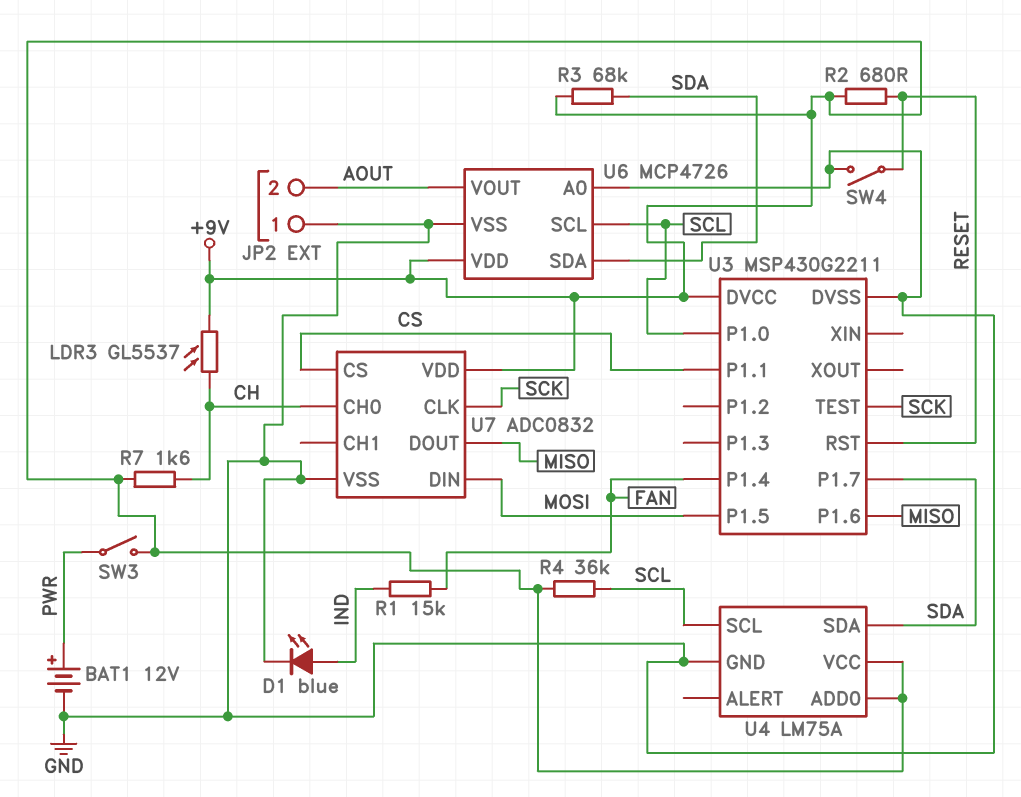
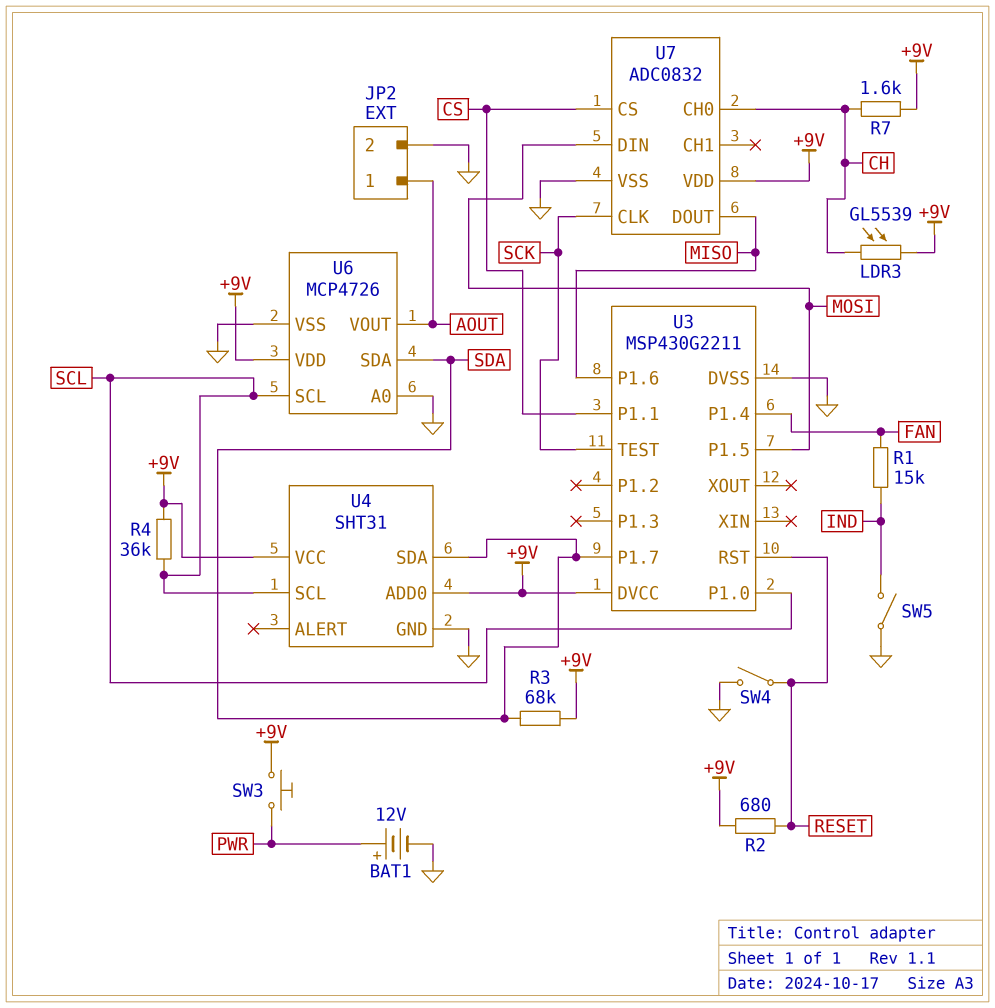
D1: LED blue (A IND, K GND) -> none
JP2 pin 1: GND -> AOUT
JP2 pin 2: AOUT -> GND
LDR3: GL5537 (+9V, CH) -> GL5539 (+9V, CH)
SW3: switch (+9V, PWR) -> button (+9V, PWR)
SW5: none -> switch (GND, IND)
U4: LM75A -> SHT31

